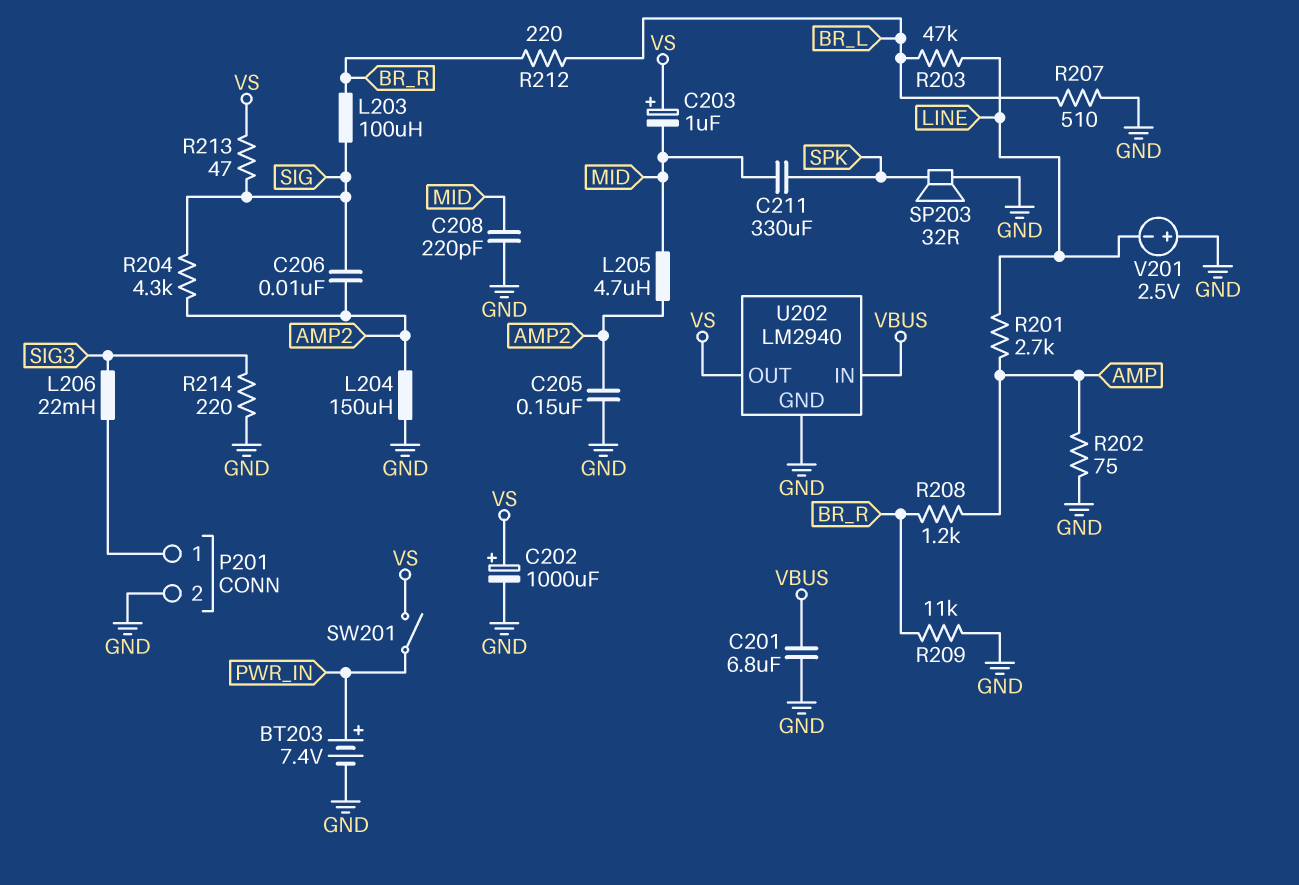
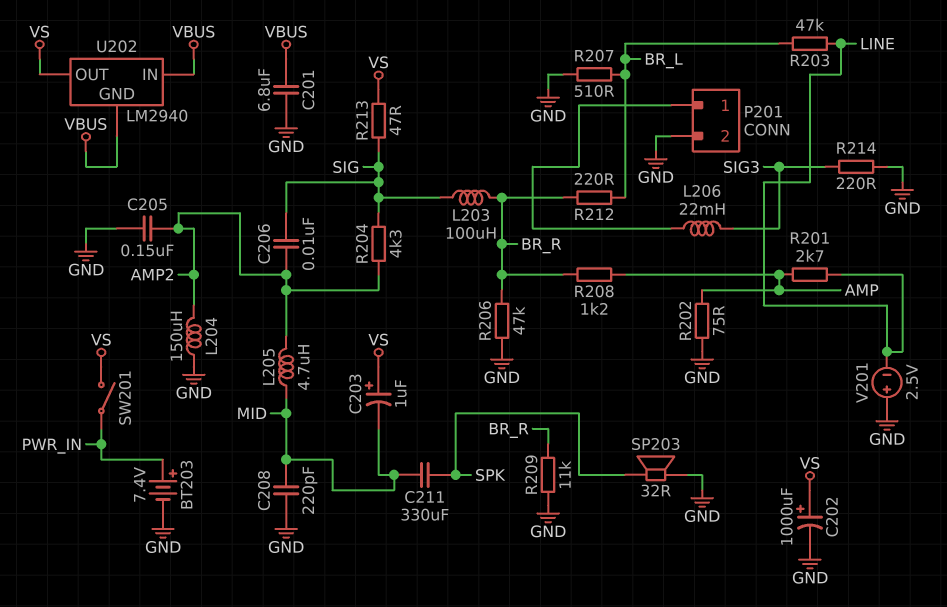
R206: none -> 47k (BR_R, GND)
U202 pin GND: GND -> VBUS

